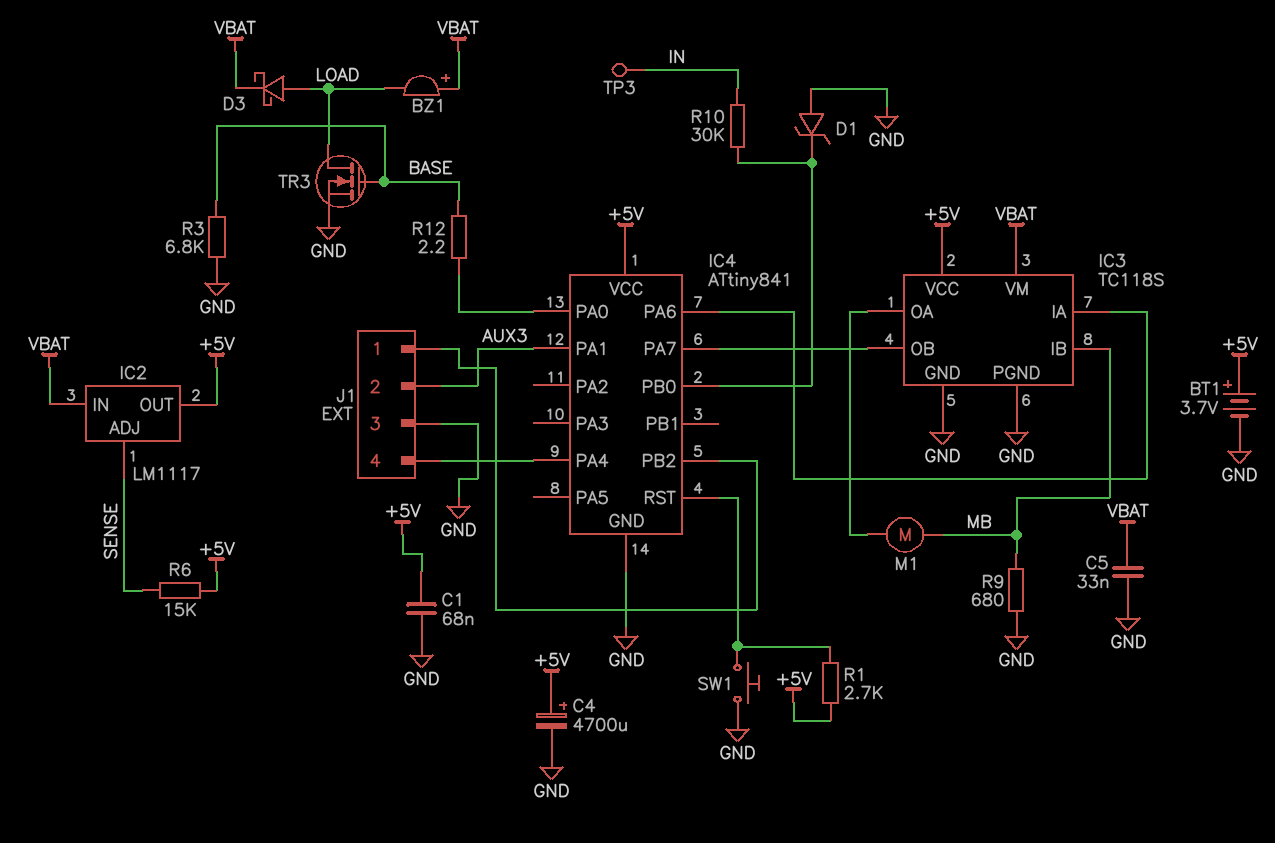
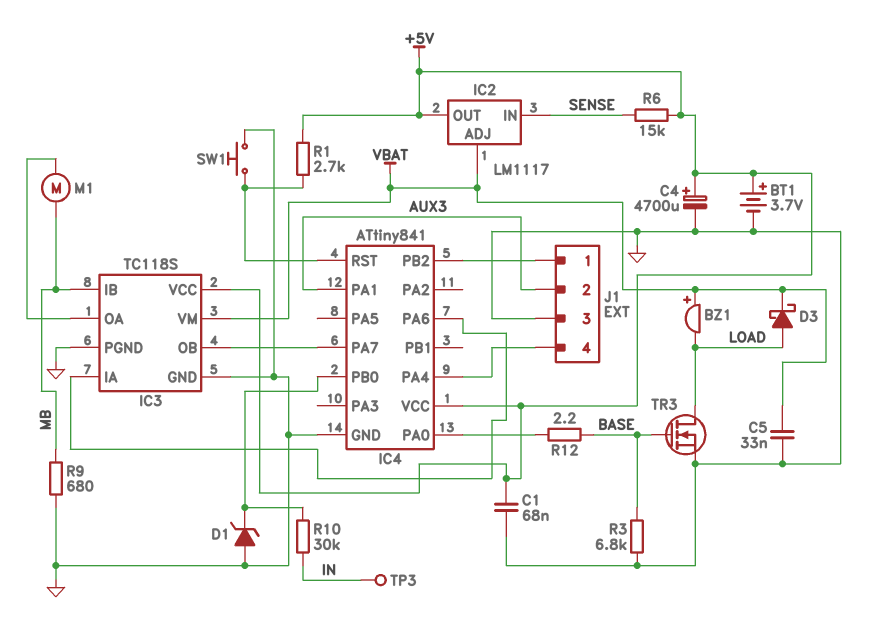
IC2 pin ADJ: SENSE -> VBAT
IC2 pin IN: VBAT -> SENSE

